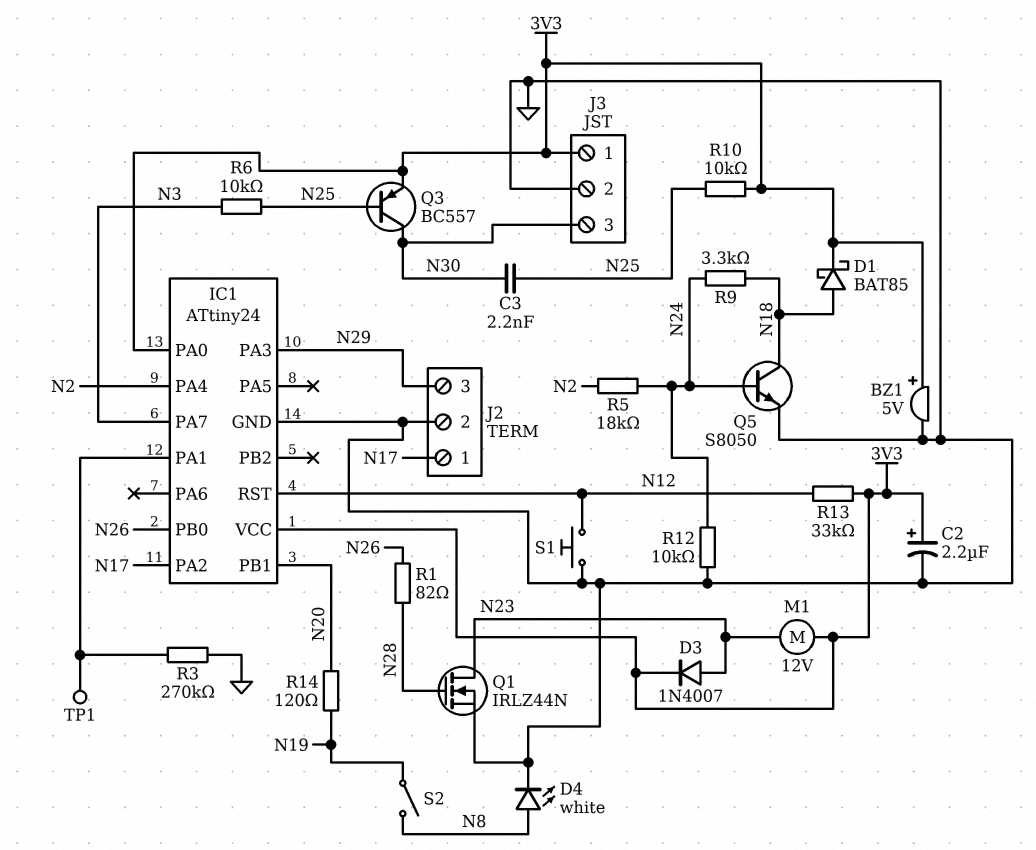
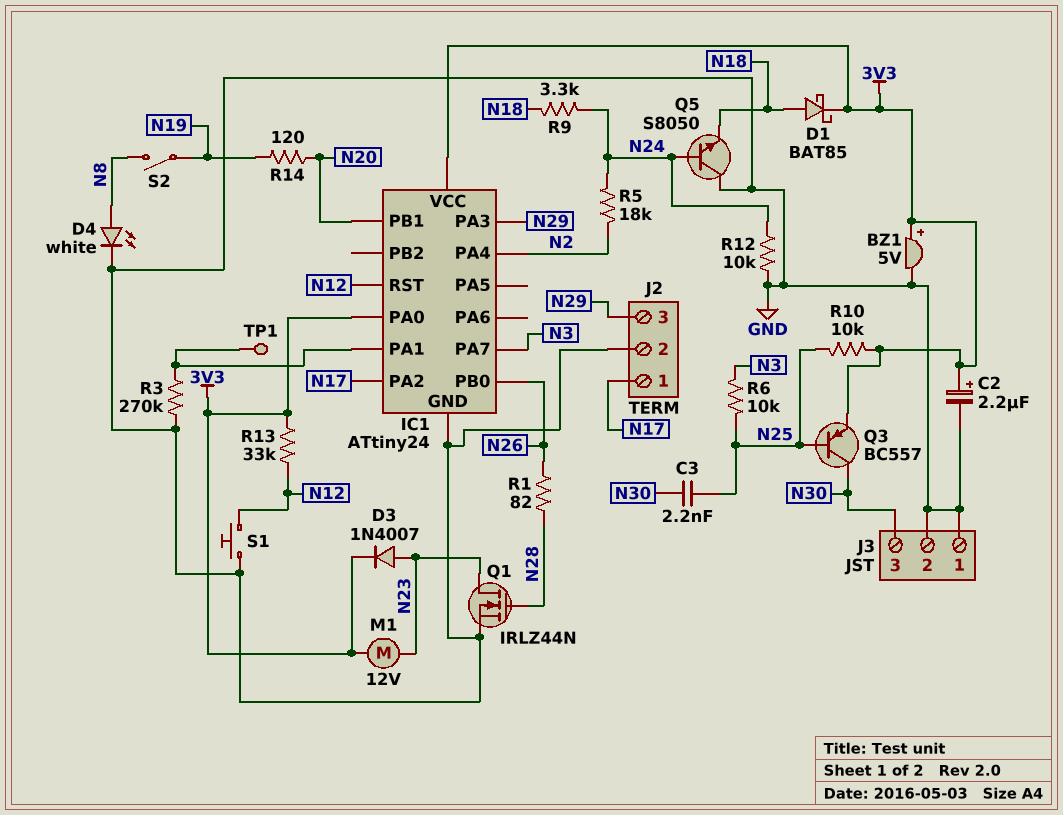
J3 pin 1: 3V3 -> GND
Q5: NPN S8050 (B N24, C N18, E GND) -> NPN S8050 (B N24, C GND, E N18)

